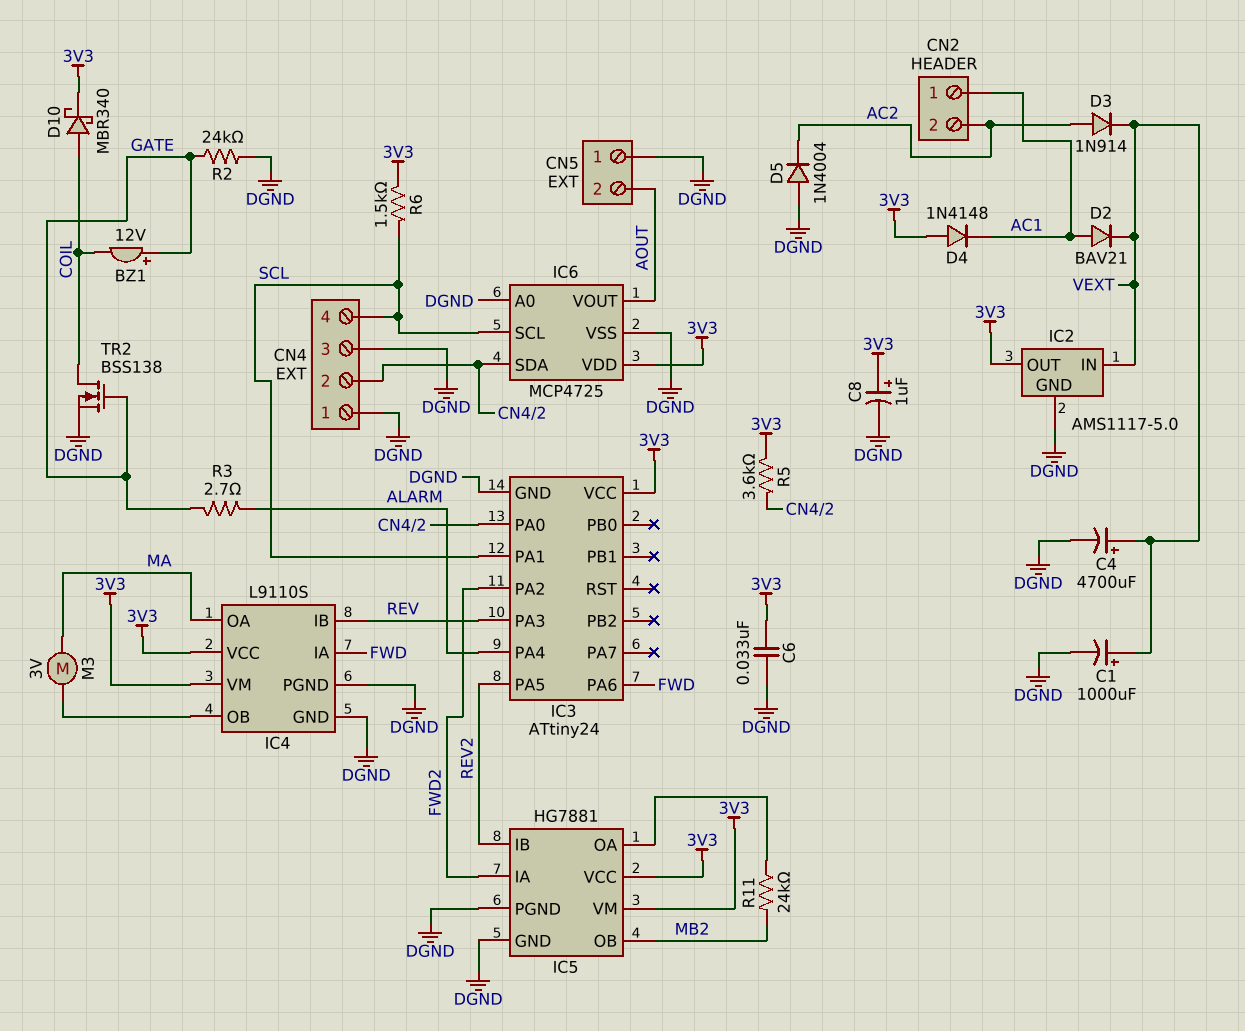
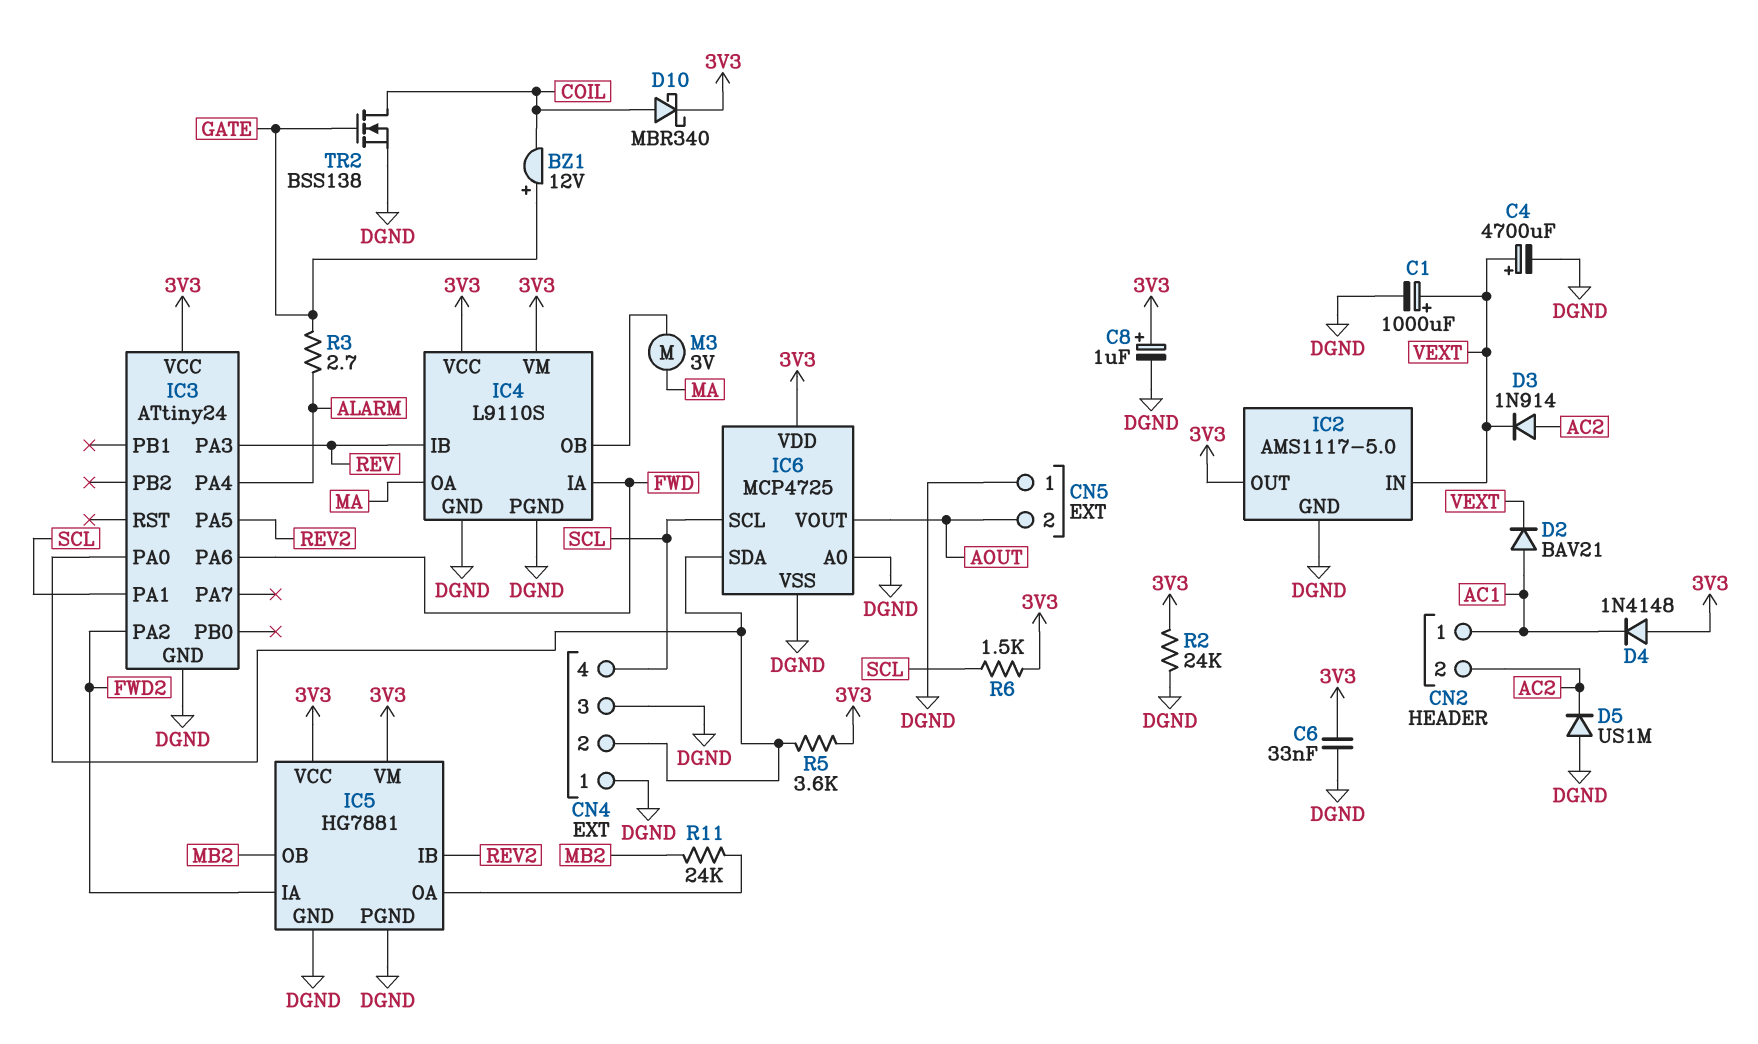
D5: diode 1N4004 (A DGND, K AC2) -> diode US1M (A DGND, K AC2)
R2: 24k (DGND, GATE) -> 24k (3V3, DGND)

